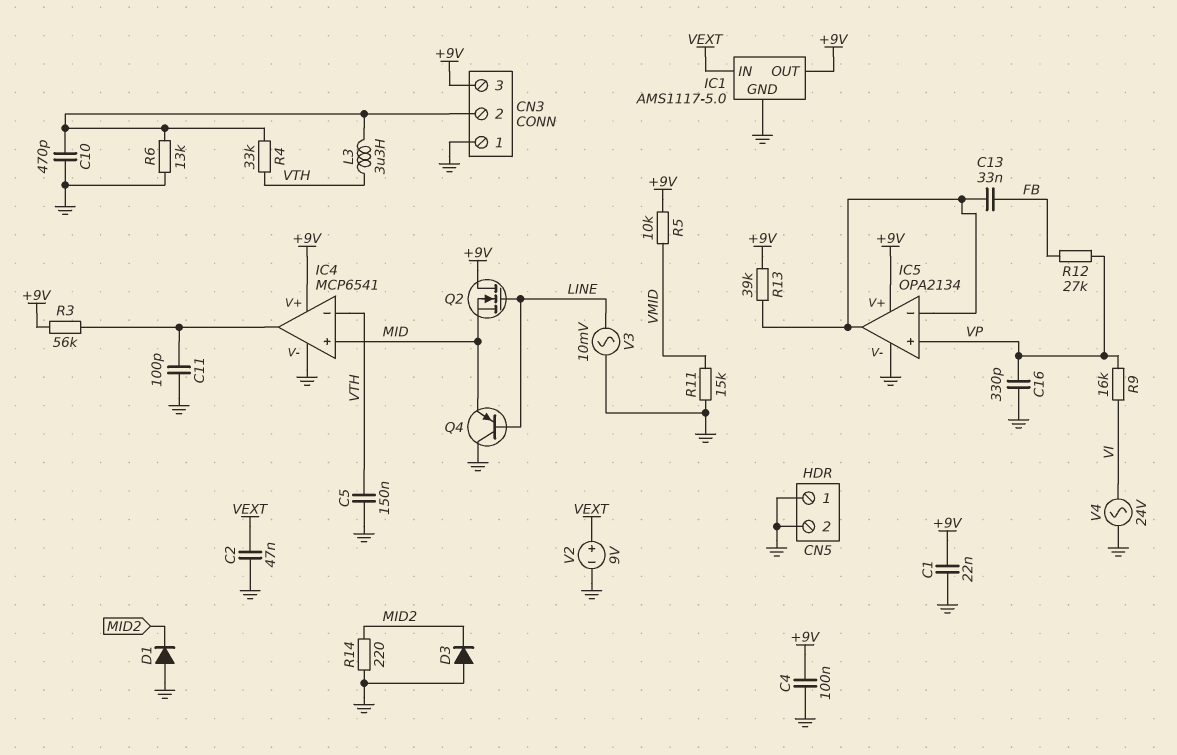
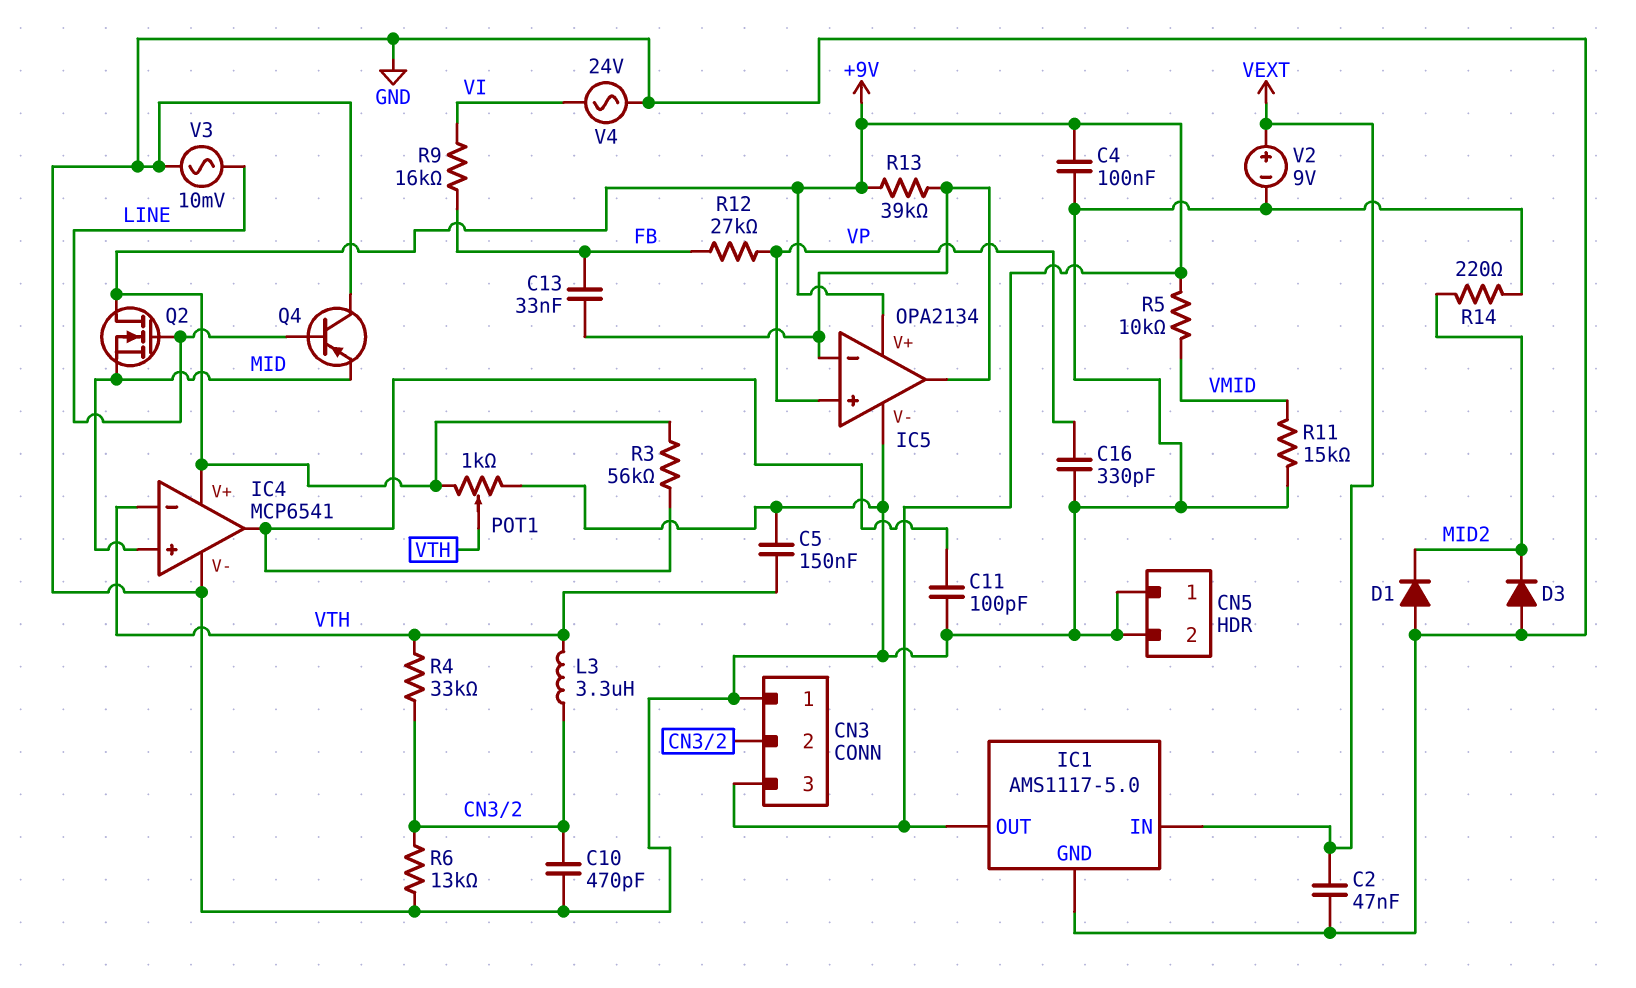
C1: 22nF (+9V, GND) -> none
POT1: none -> 1k (+9V, GND, wiper VTH)
R9: 16k (VI, VP) -> 16k (FB, VI)

